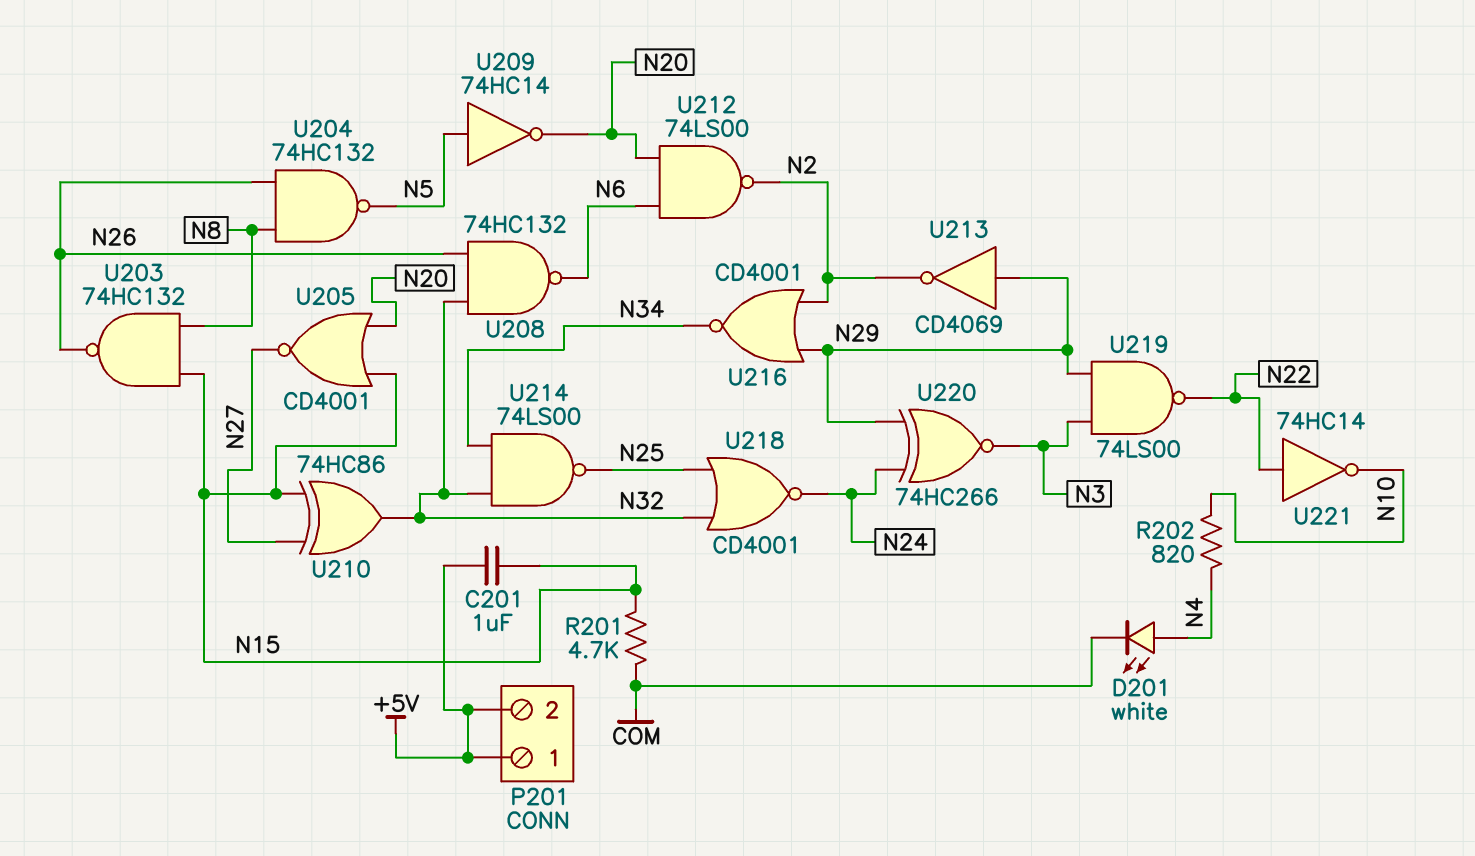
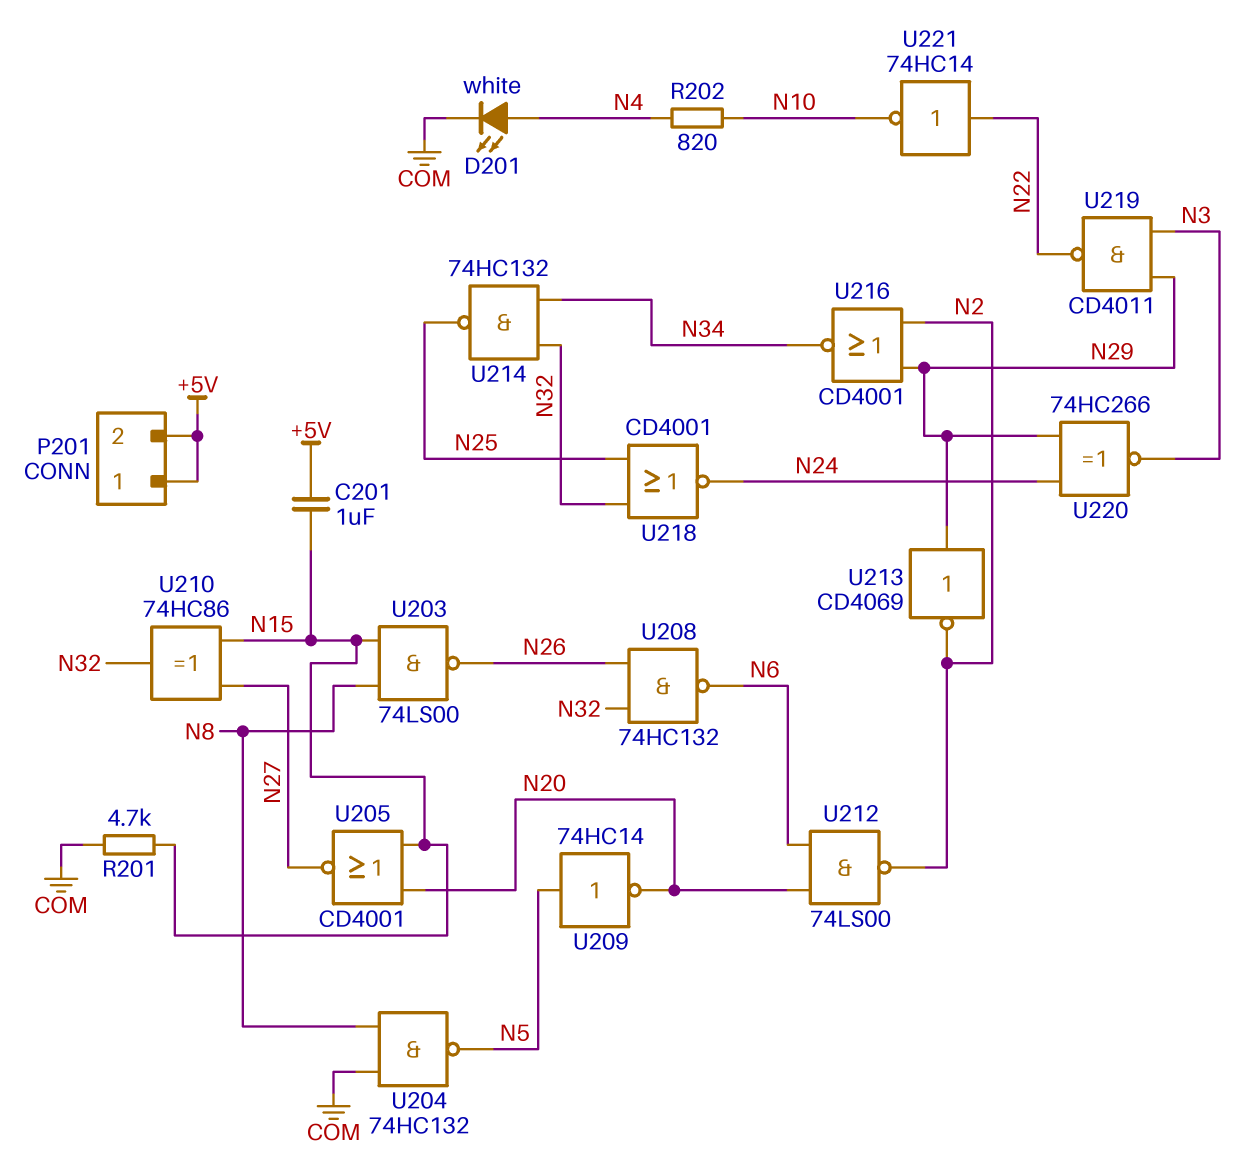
U203: NAND 74HC132 (in N8, in N15, out N26) -> NAND 74LS00 (in N8, in N15, out N26)
U204: NAND 74HC132 (in N8, in N26, out N5) -> NAND 74HC132 (in COM, in N8, out N5)
U214: NAND 74LS00 (in N32, in N34, out N25) -> NAND 74HC132 (in N32, in N34, out N25)
U219: NAND 74LS00 (in N3, in N29, out N22) -> NAND CD4011 (in N3, in N29, out N22)

